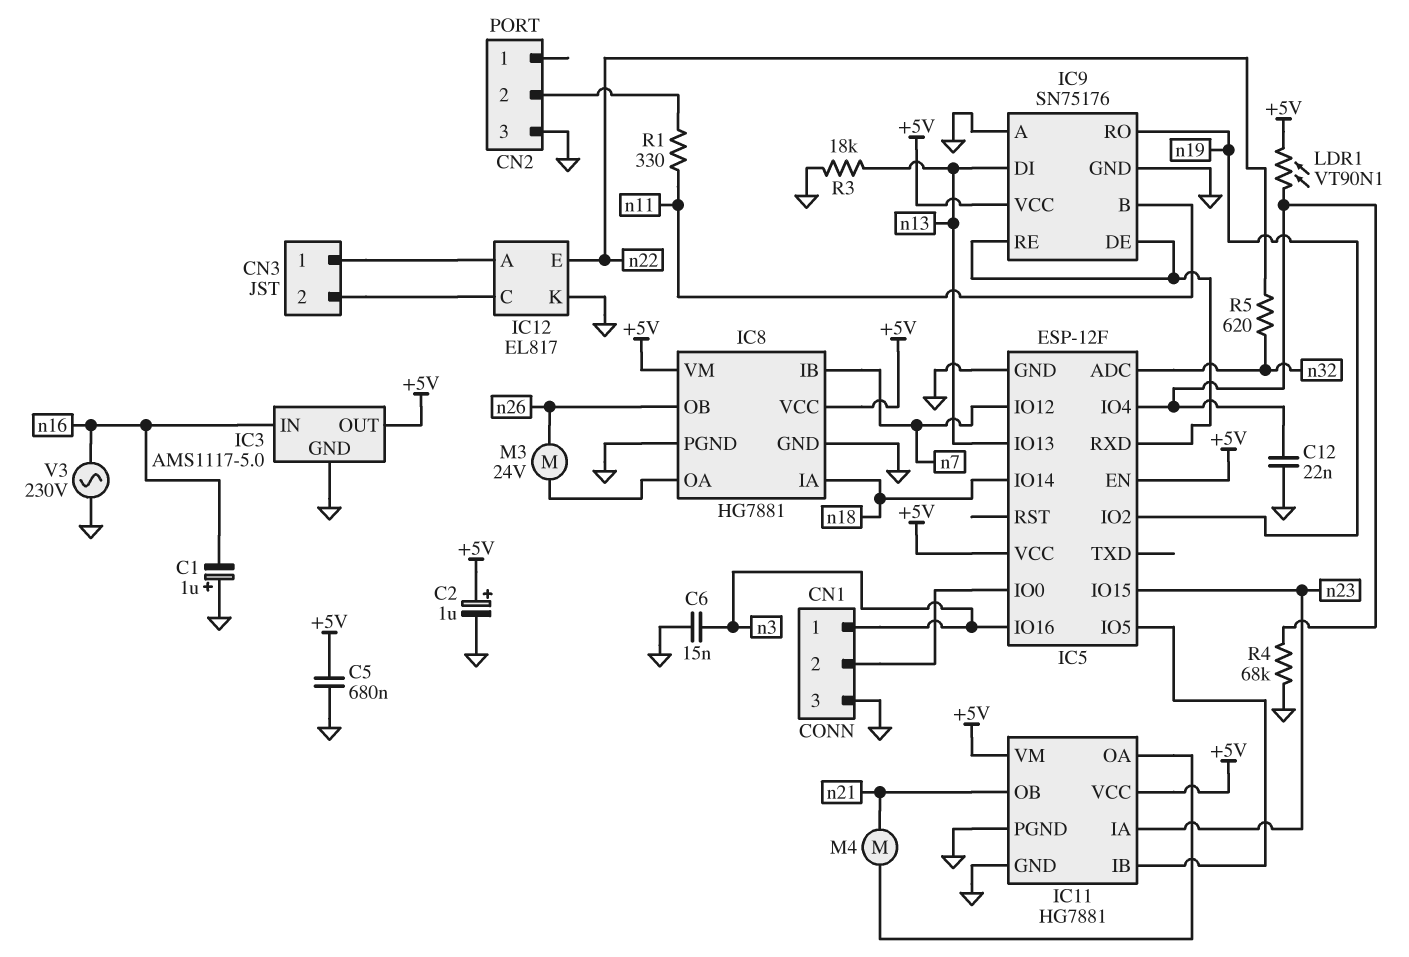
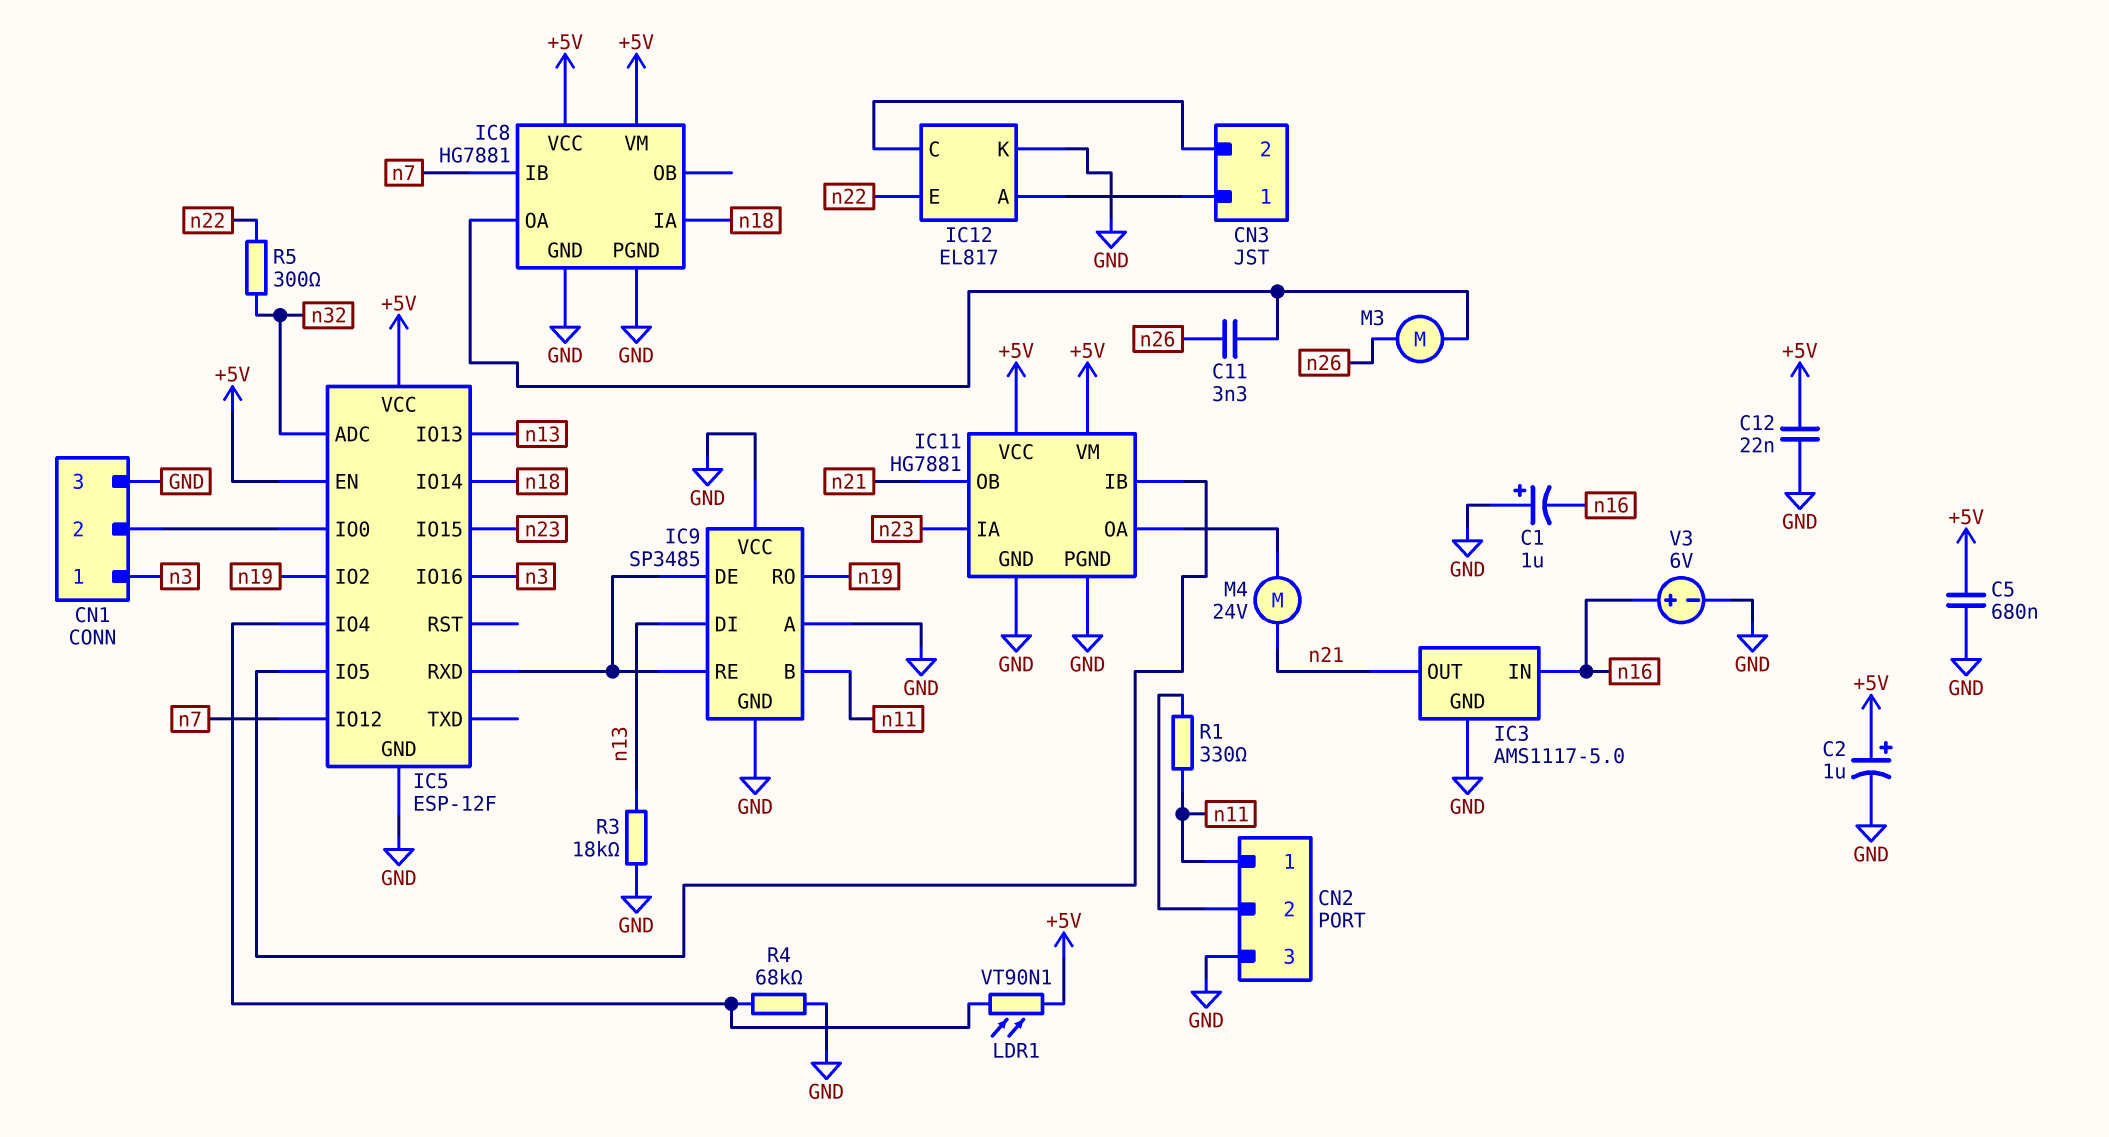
C6: 15nF (GND, n3) -> none
C11: none -> 3.3nF (IC8/OA, n26)
C12: 22nF (GND, IC5/IO4) -> 22nF (+5V, GND)
CN2 pin 1: none -> n11
IC3 pin OUT: +5V -> n21
IC8 pin OB: n26 -> none
IC9: SN75176 -> SP3485
IC9 pin VCC: +5V -> GND
M3: motor 24V (IC8/OA, n26) -> motor (IC8/OA, n26)
M4: motor (IC11/OA, n21) -> motor 24V (IC11/OA, n21)
R5: 620 (n22, n32) -> 300 (n22, n32)
V3: AC 230V (GND, n16) -> 6V (plus n16, minus GND)

